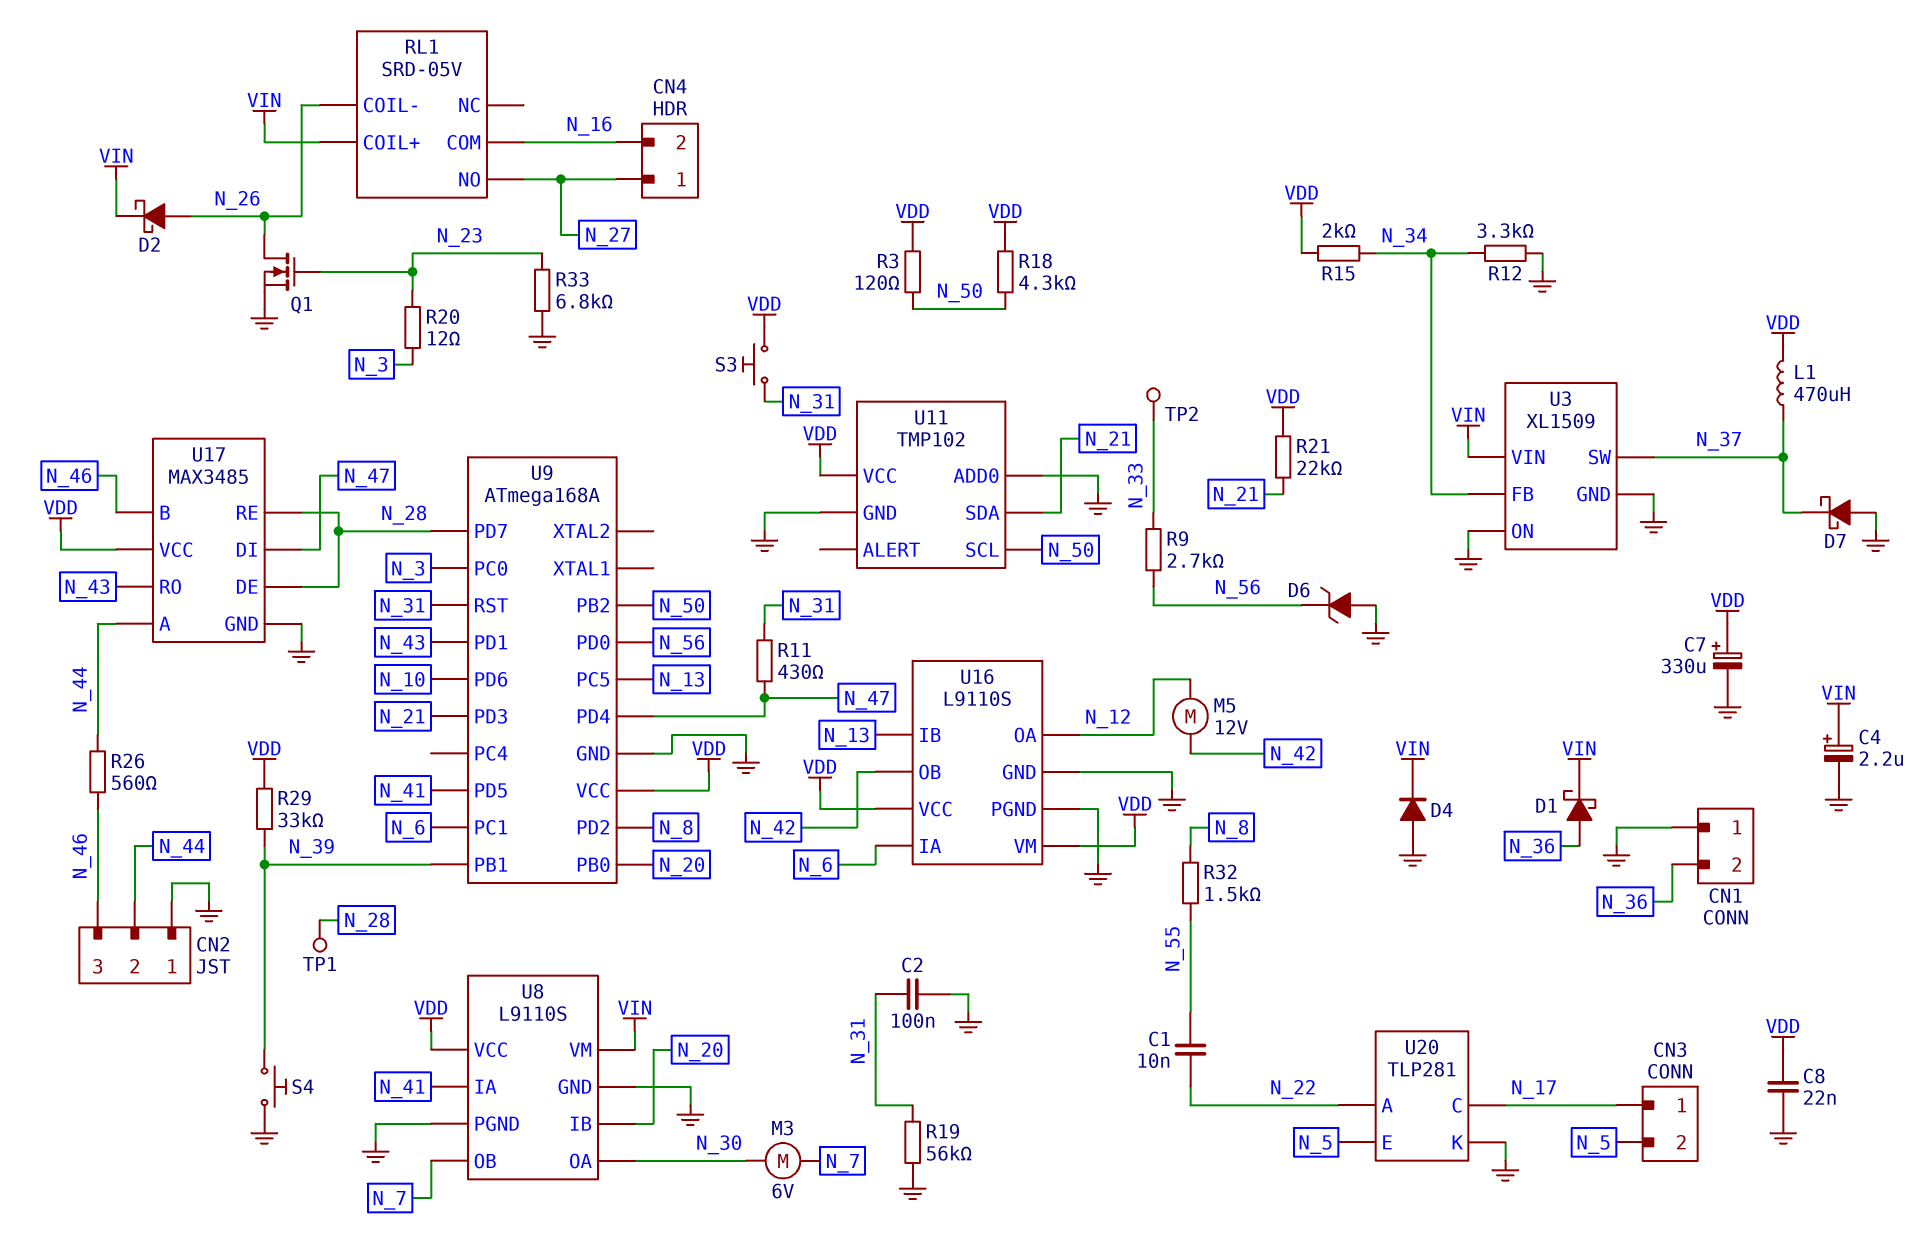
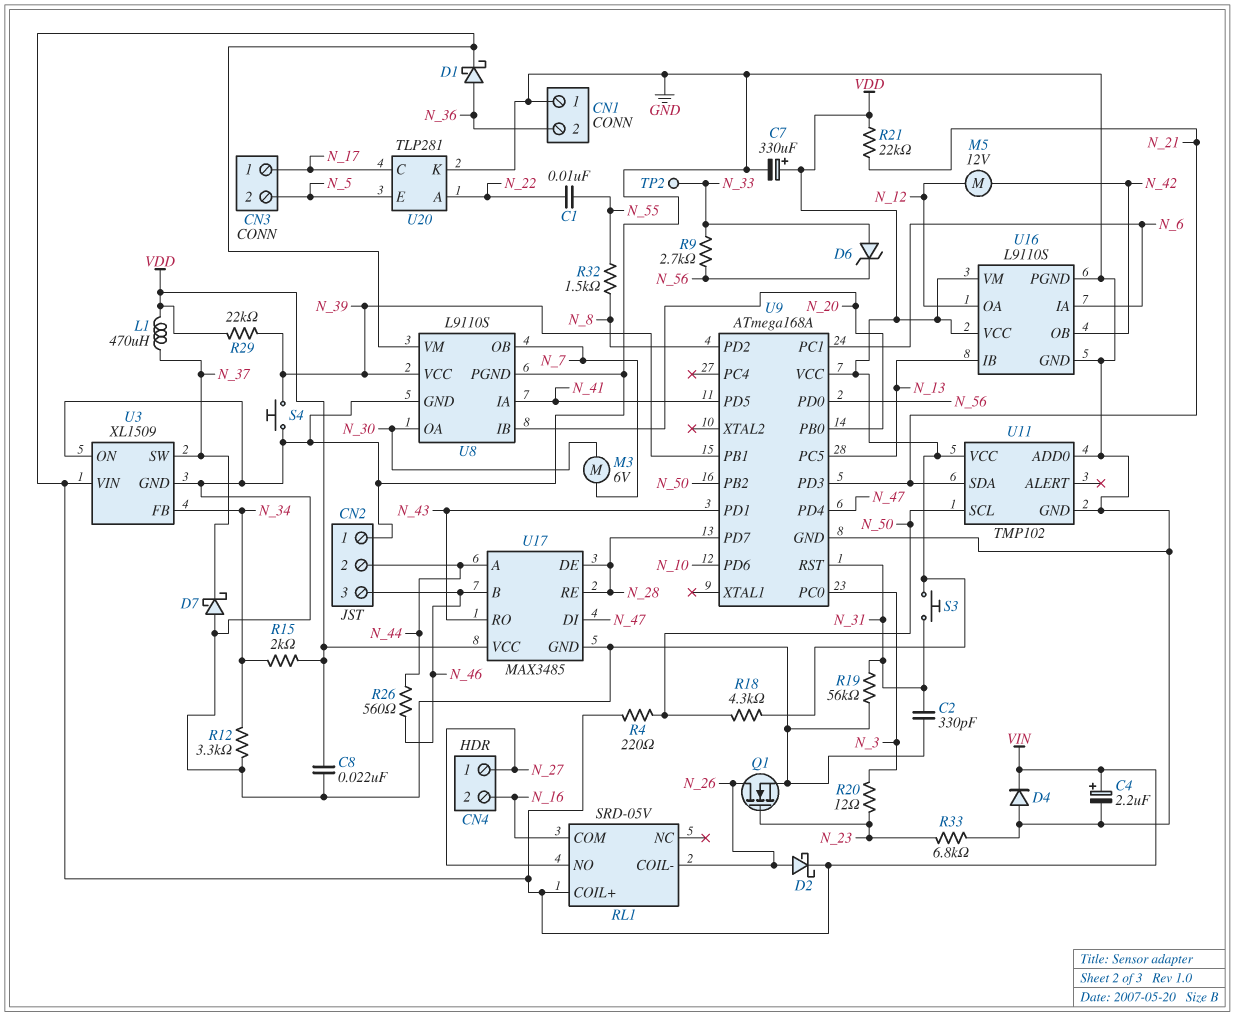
C2: 100nF (GND, N_31) -> 330pF (GND, N_31)
D6: zener (A GND, K N_56) -> zener (A N_33, K N_56)
R3: 120 (N_50, VDD) -> none
R4: none -> 220 (N_50, VIN)
R11: 430 (N_31, N_47) -> none
R29: 33k (N_39, VDD) -> 22k (N_39, VDD)
TP1: test point (N_28) -> none
U8 pin VCC: VDD -> N_39

